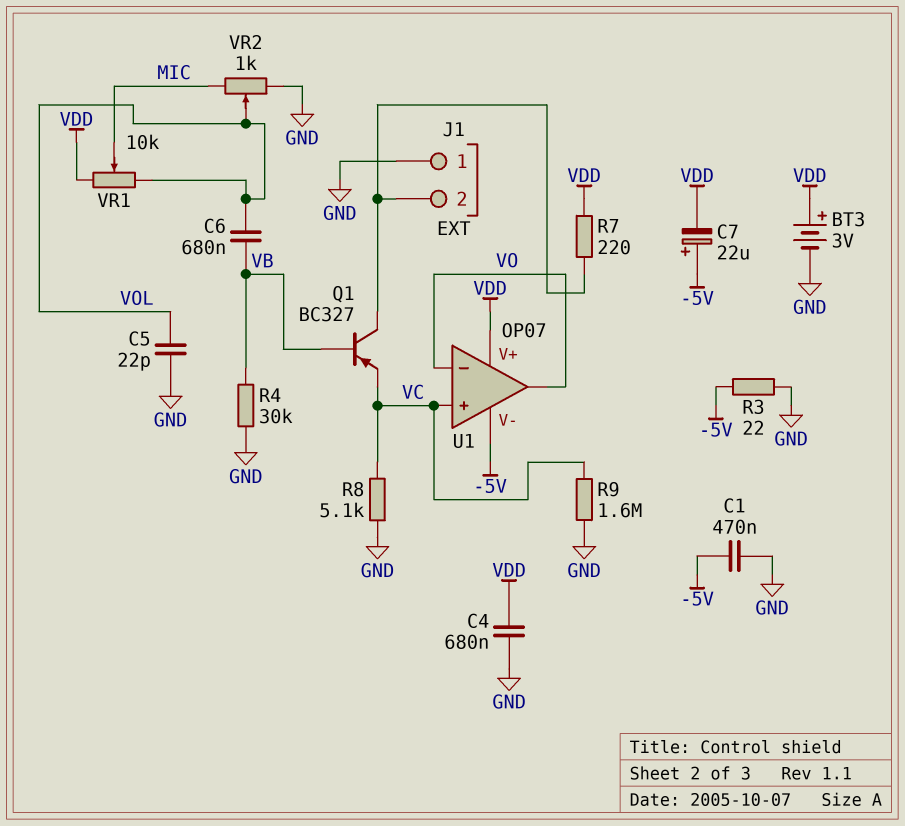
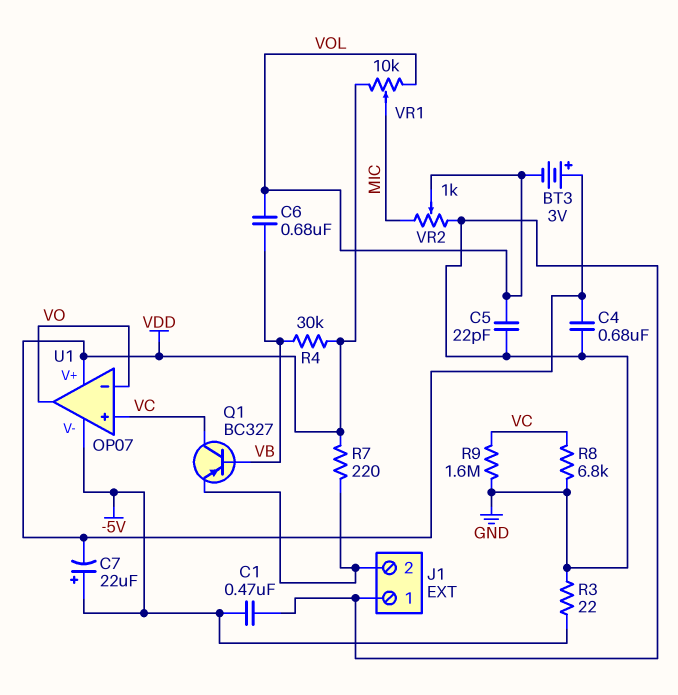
BT3: 3V (plus VDD, minus GND) -> 3V (plus VDD, minus VOL)
Q1: PNP BC327 (B VB, C J1/2, E VC) -> PNP BC327 (B VB, C VC, E J1/2)
R4: 30k (GND, VB) -> 30k (VB, VDD)
R8: 5.1k (GND, VC) -> 6.8k (GND, VC)

